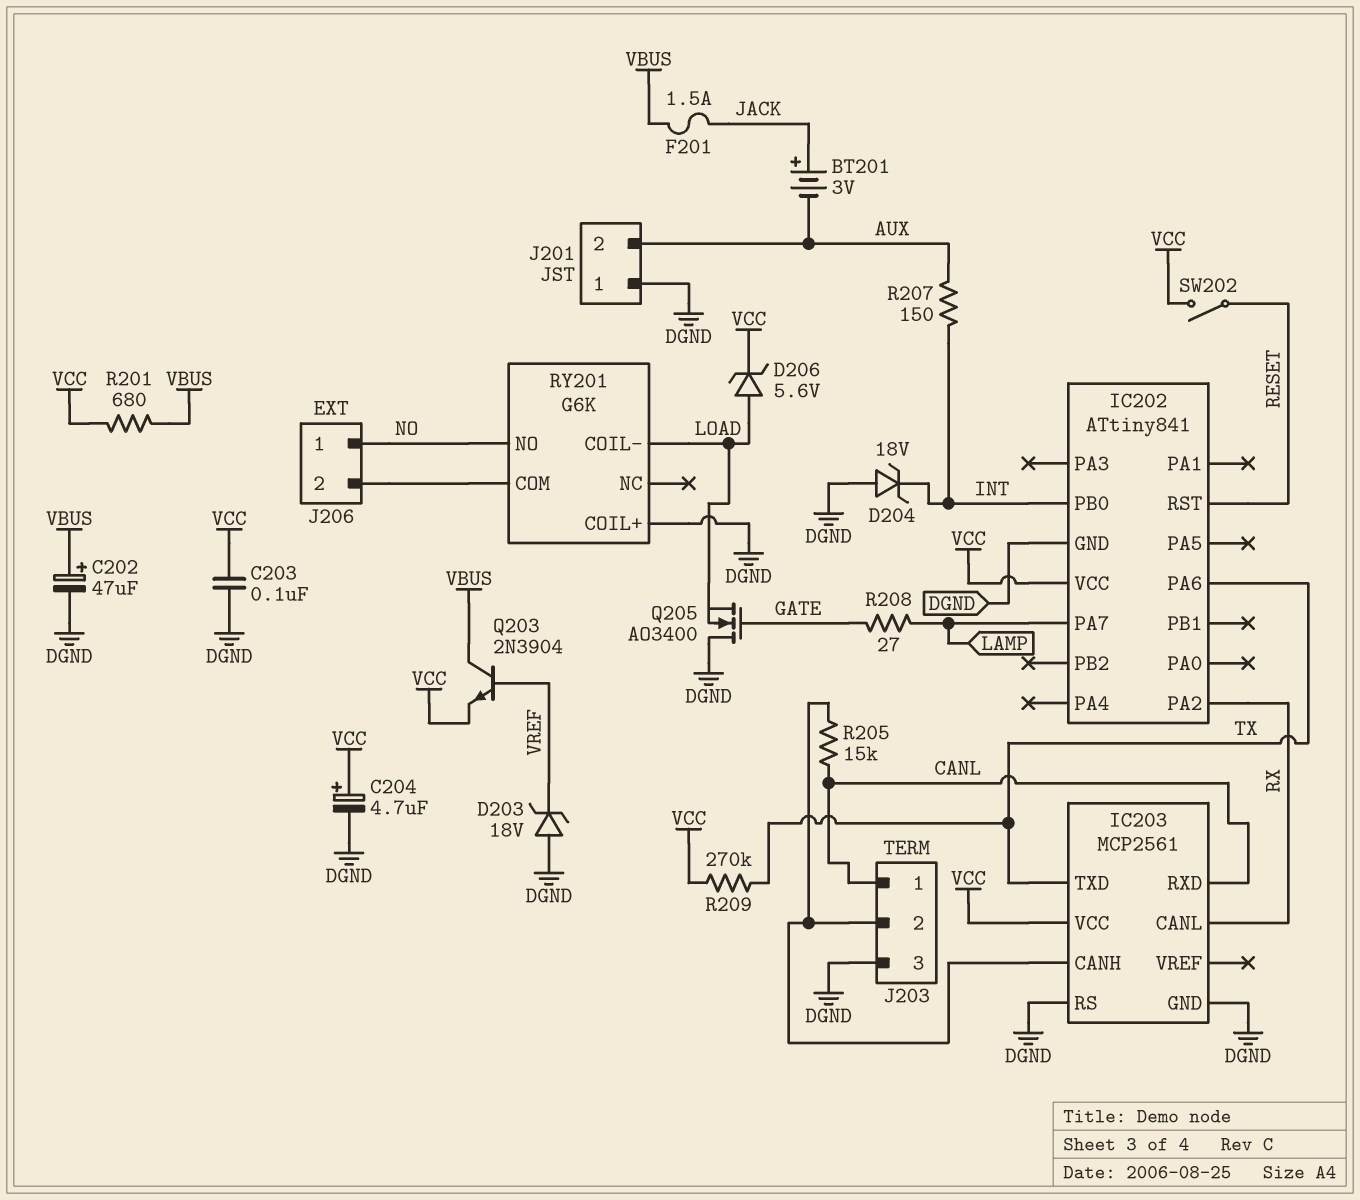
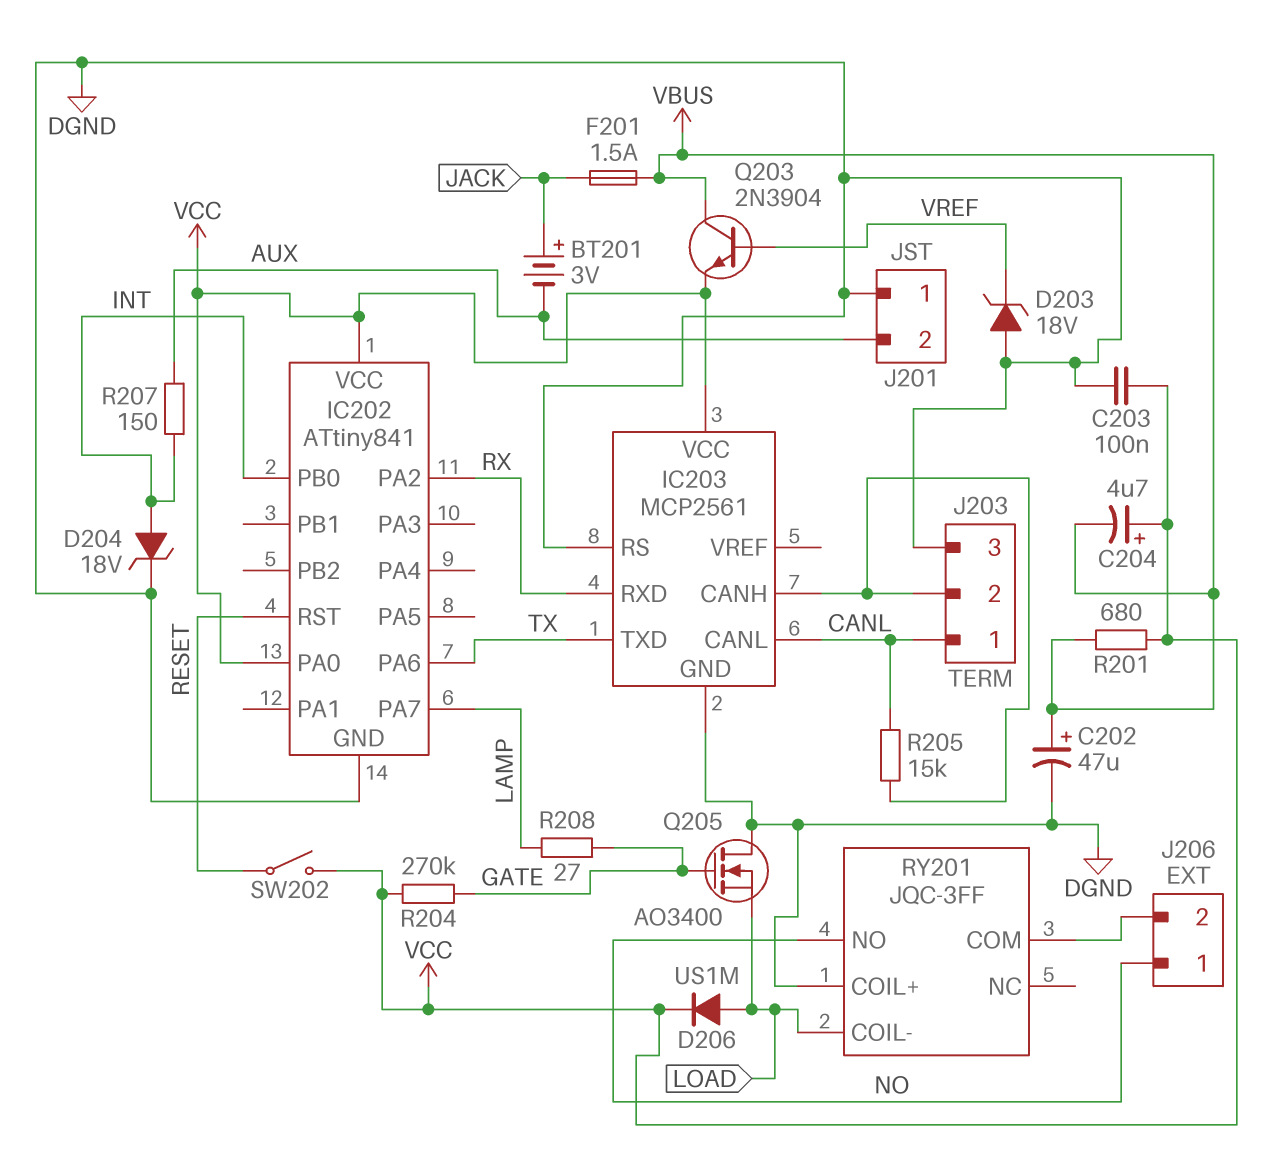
C204: 4.7uF (plus VCC, minus DGND) -> 4.7uF (plus VCC, minus VBUS)
D204: zener 18V (A DGND, K INT) -> zener 18V (A INT, K DGND)
D206: zener 5.6V (A LOAD, K VCC) -> diode US1M (A LOAD, K VCC)
IC202 pin PA0: none -> VCC
IC203 pin CANL: RX -> CANL
IC203 pin RXD: CANL -> RX
R204: none -> 270k (GATE, VCC)
R209: 270k (TX, VCC) -> none
RY201: G6K -> JQC-3FF

